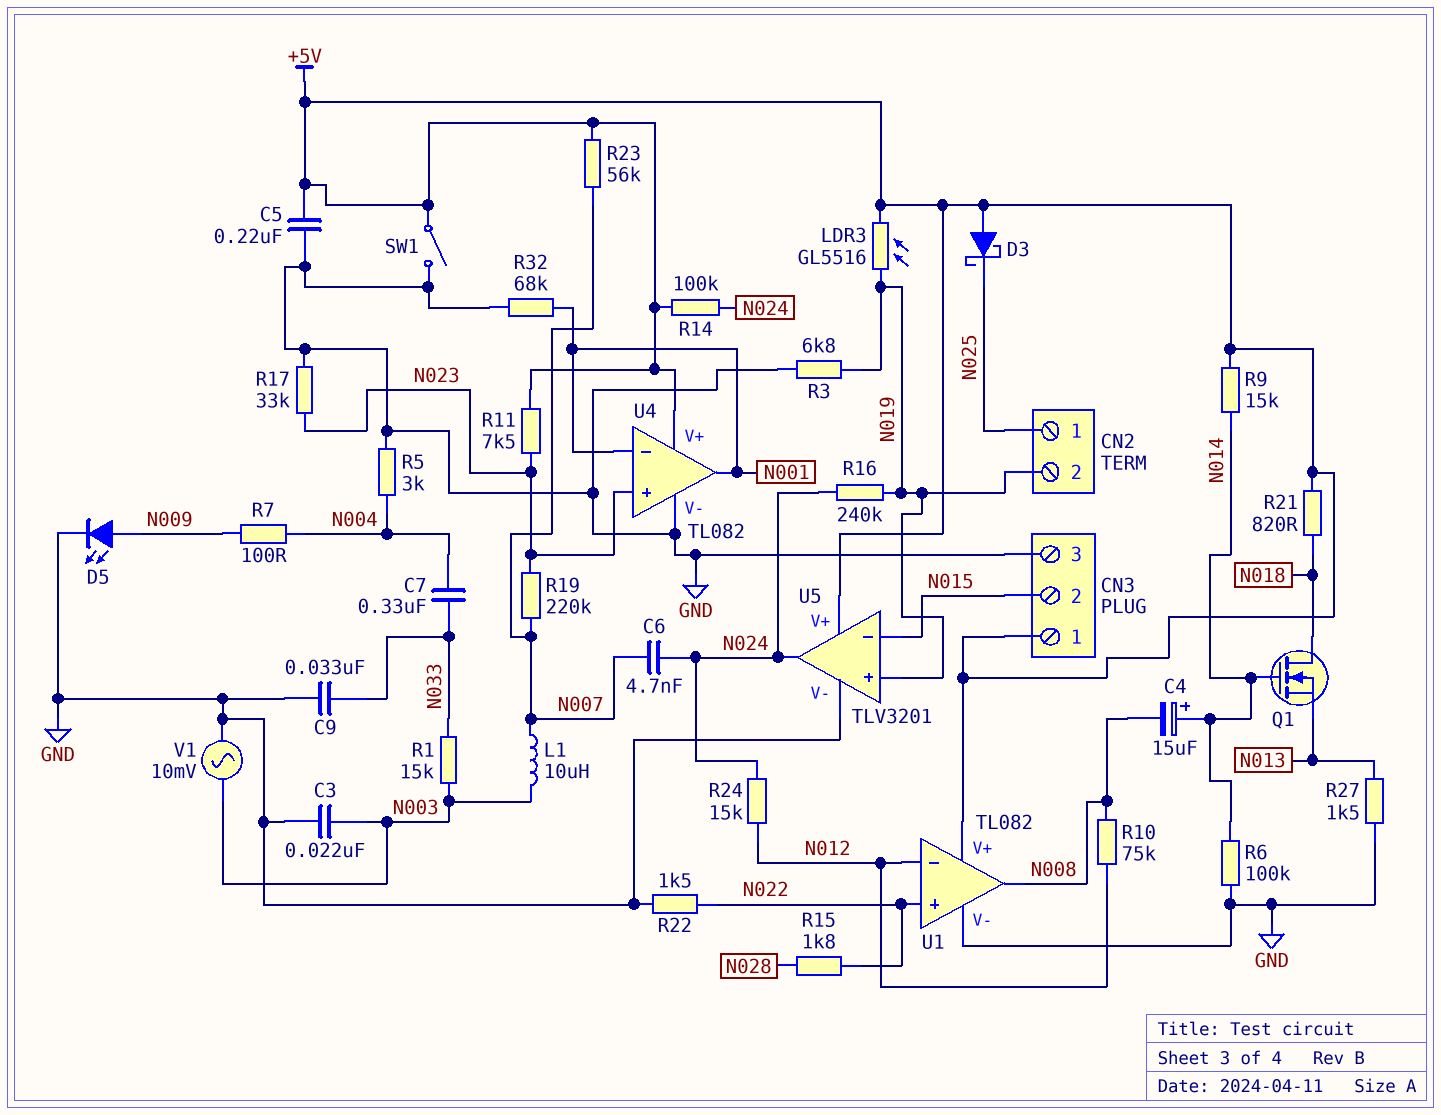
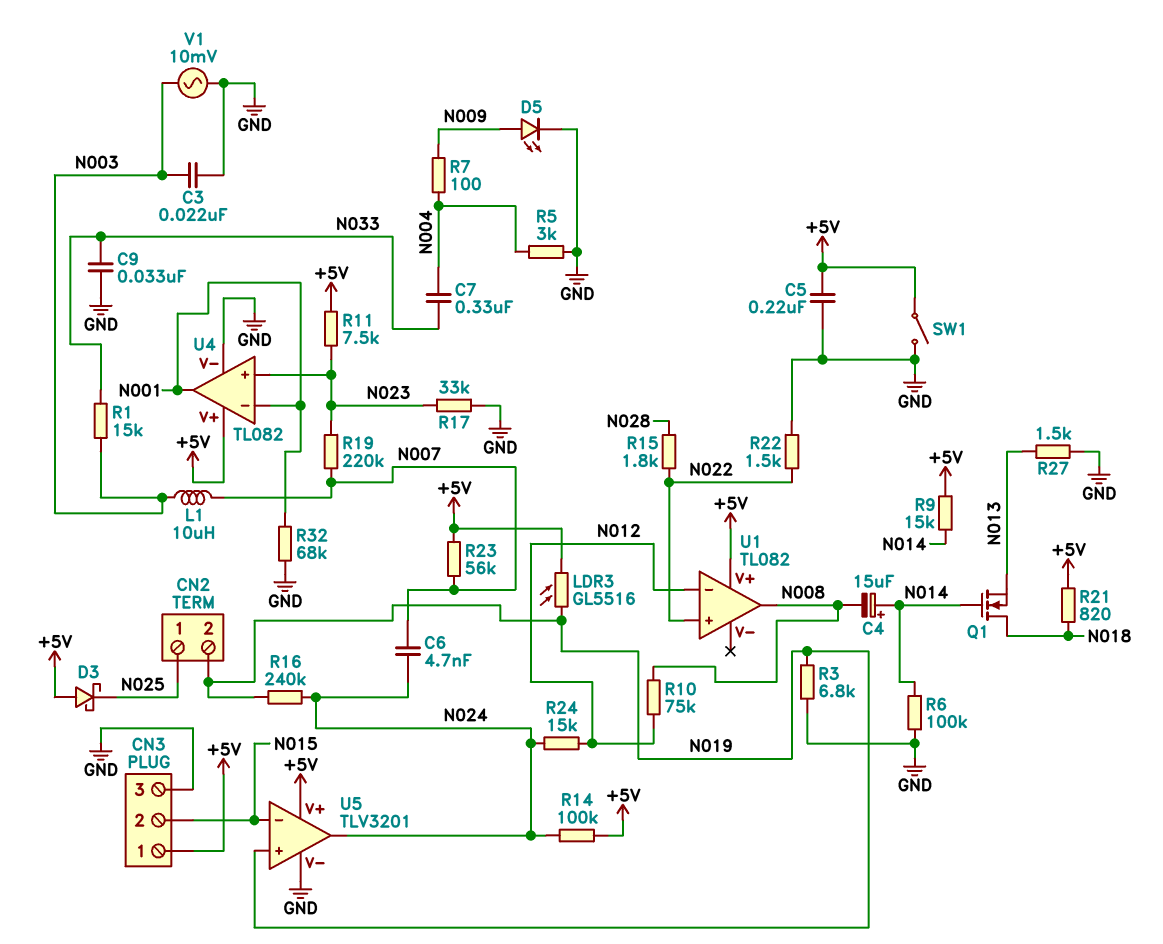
U1 pin V-: GND -> none

